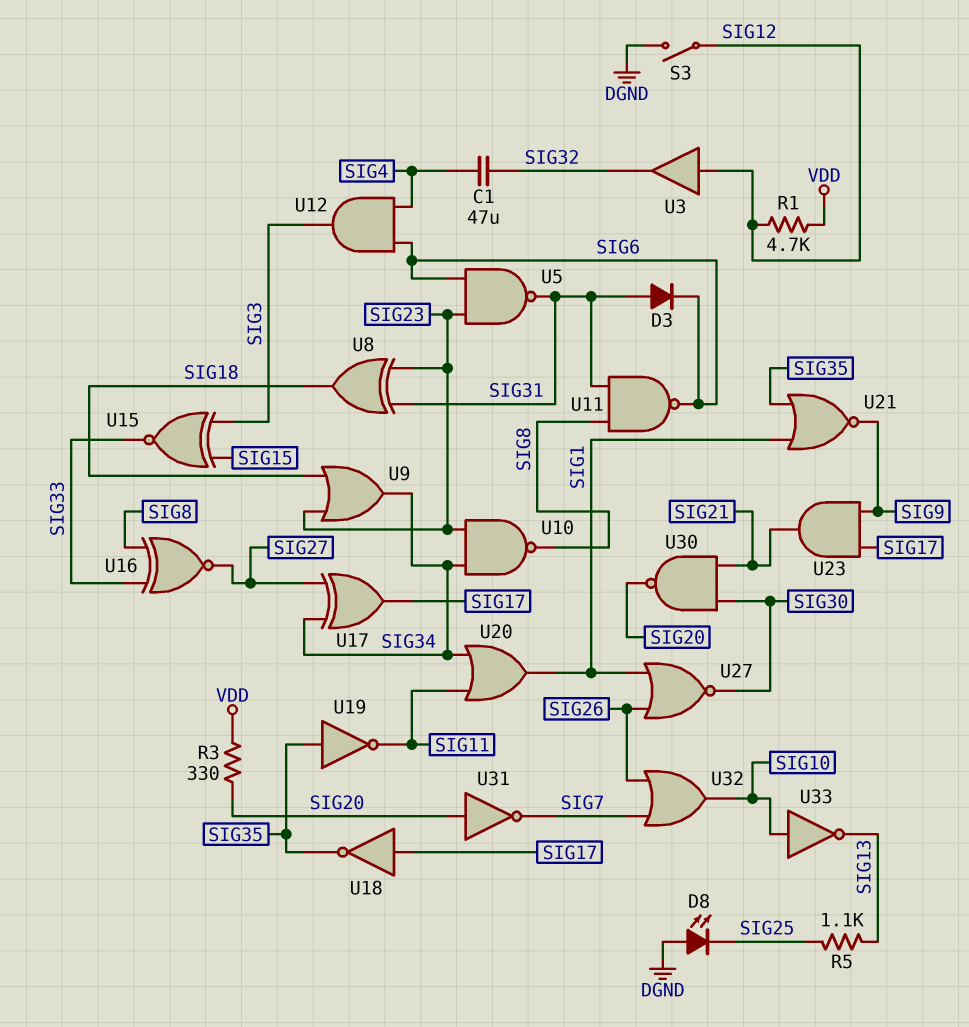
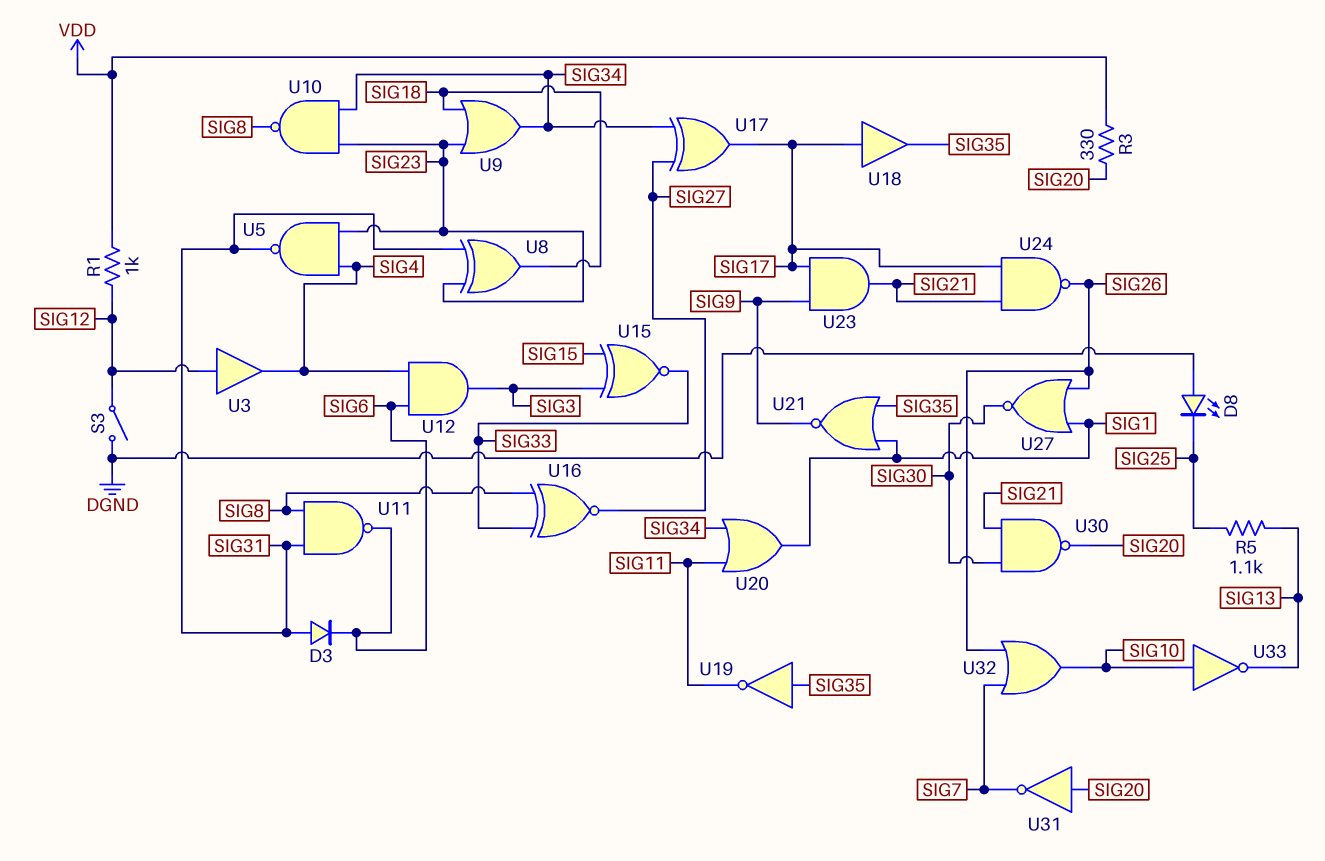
C1: 47uF (SIG4, SIG32) -> none
R1: 4.7k (SIG12, VDD) -> 1k (SIG12, VDD)
U3: buffer (in SIG12, out SIG32) -> buffer (in SIG12, out SIG4)
U5: NAND (in SIG6, in SIG23, out SIG31) -> NAND (in SIG4, in SIG23, out SIG31)
U18: NOT (in SIG17, out SIG35) -> buffer (in SIG17, out SIG35)
U24: none -> NAND (in SIG17, in SIG21, out SIG26)

